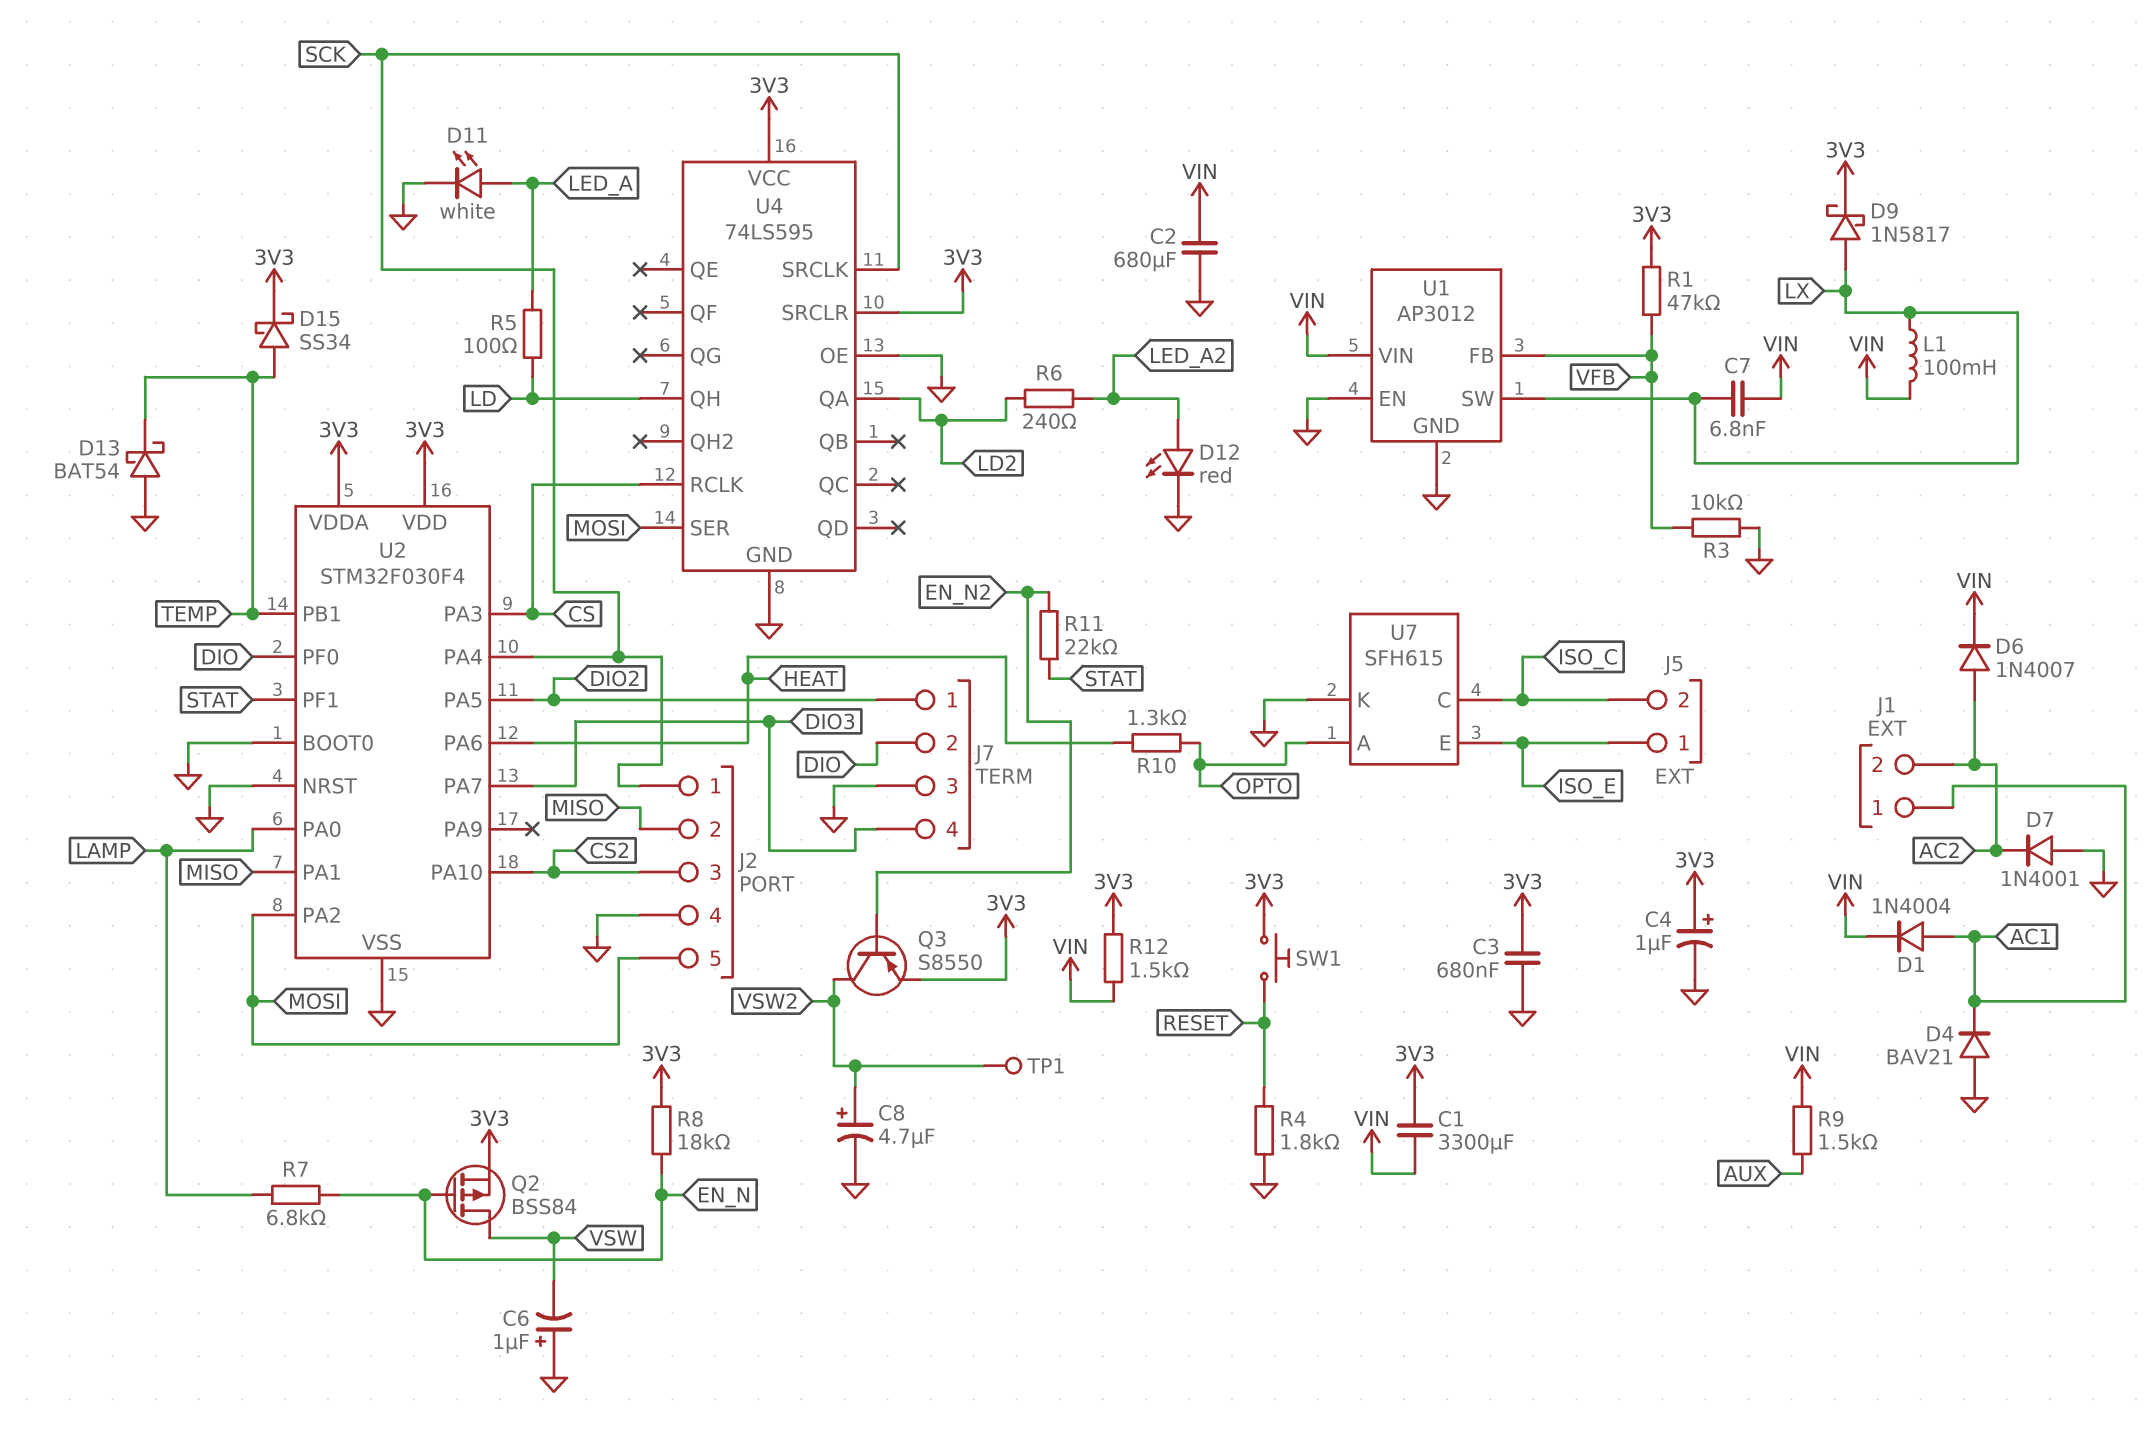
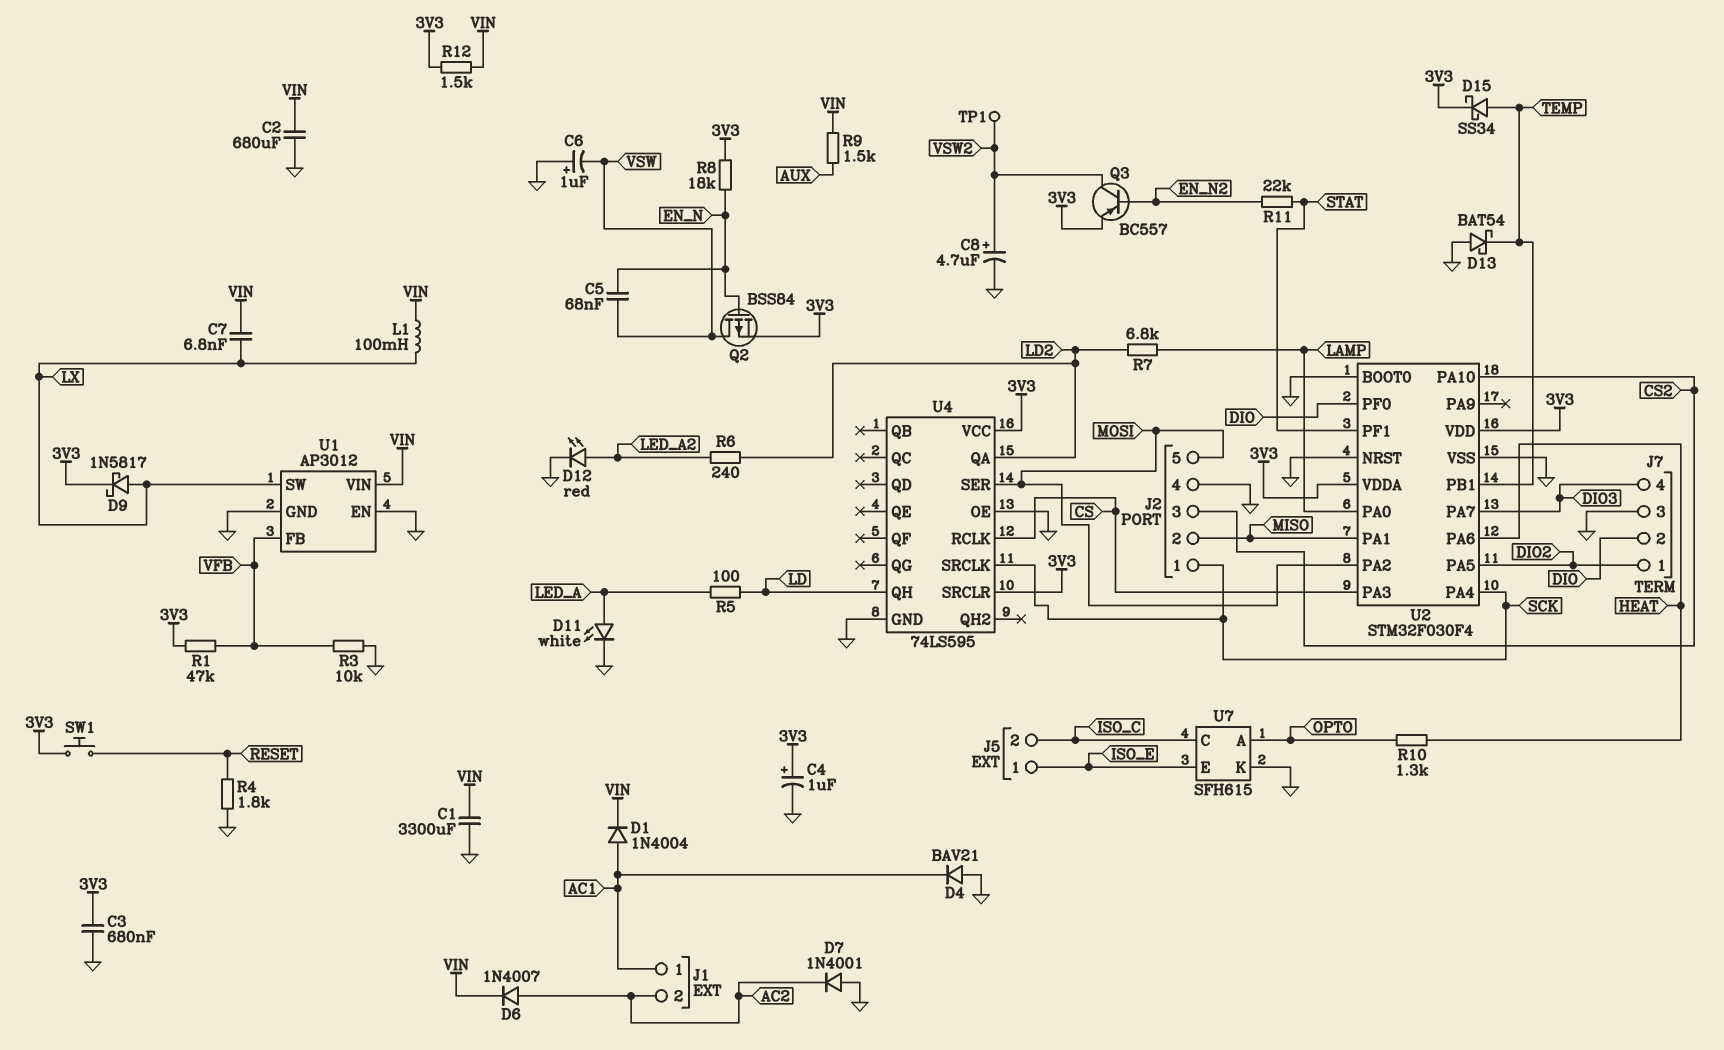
C1: 3300uF (3V3, VIN) -> 3300uF (GND, VIN)
C5: none -> 68nF (EN_N, VSW)
Q3: PNP S8550 (B EN_N2, C VSW2, E 3V3) -> PNP BC557 (B EN_N2, C VSW2, E 3V3)
R7: 6.8k (EN_N, LAMP) -> 6.8k (LAMP, LD2)

